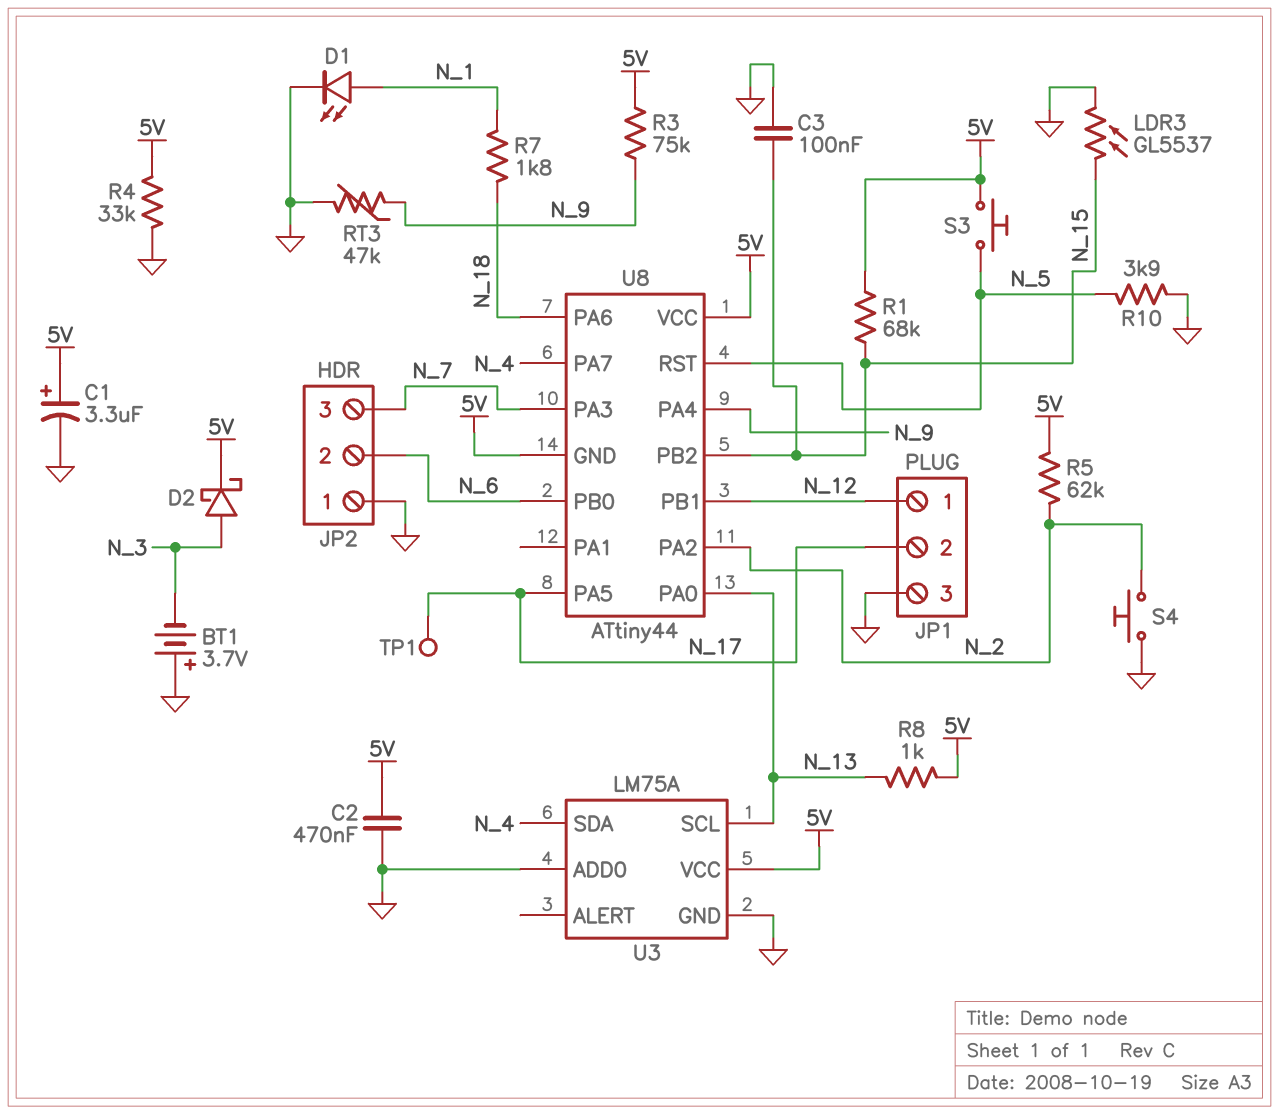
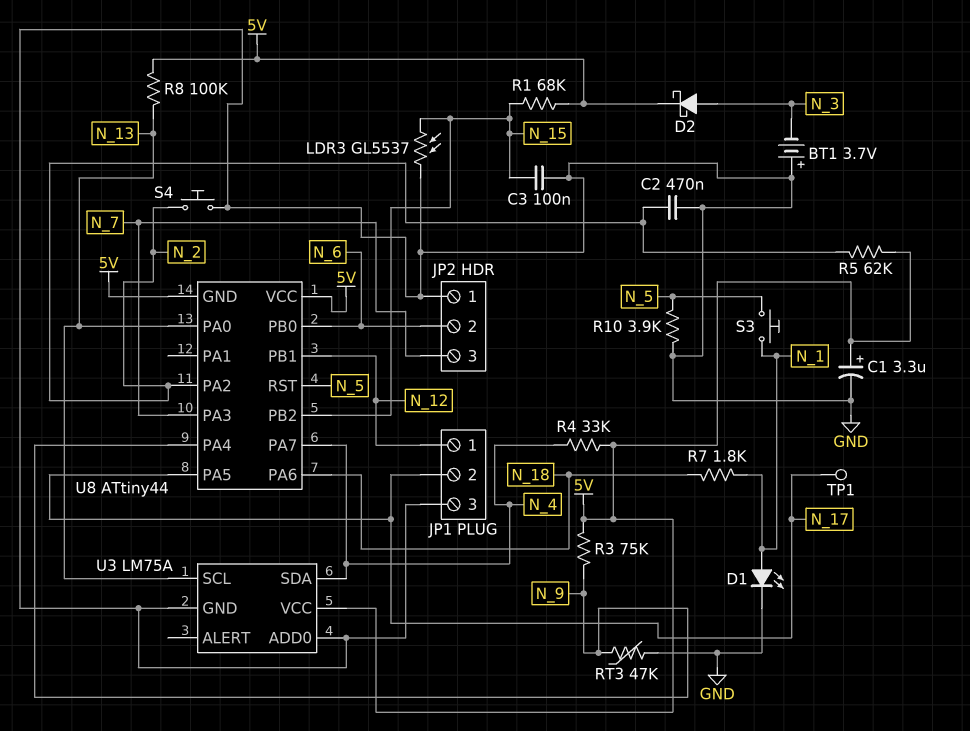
C2: 470nF (5V, GND) -> 470nF (GND, N_2)
R4: 33k (5V, GND) -> 33k (5V, N_4)
R8: 1k (5V, N_13) -> 100k (5V, N_13)
S3: button (5V, N_5) -> button (N_1, N_5)

